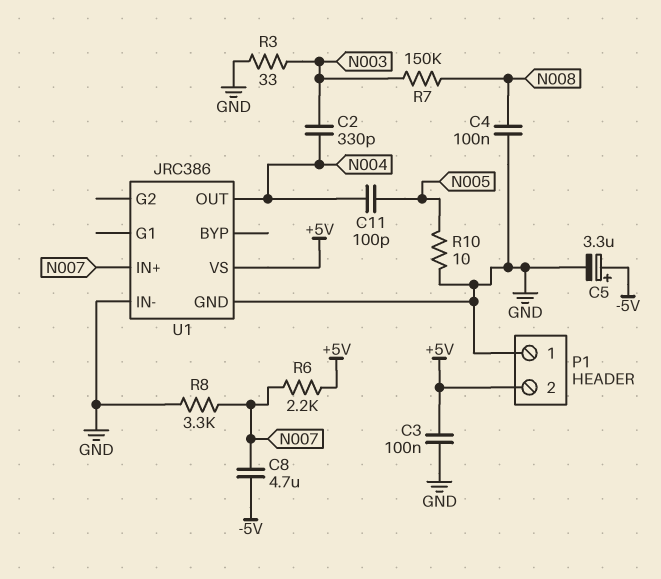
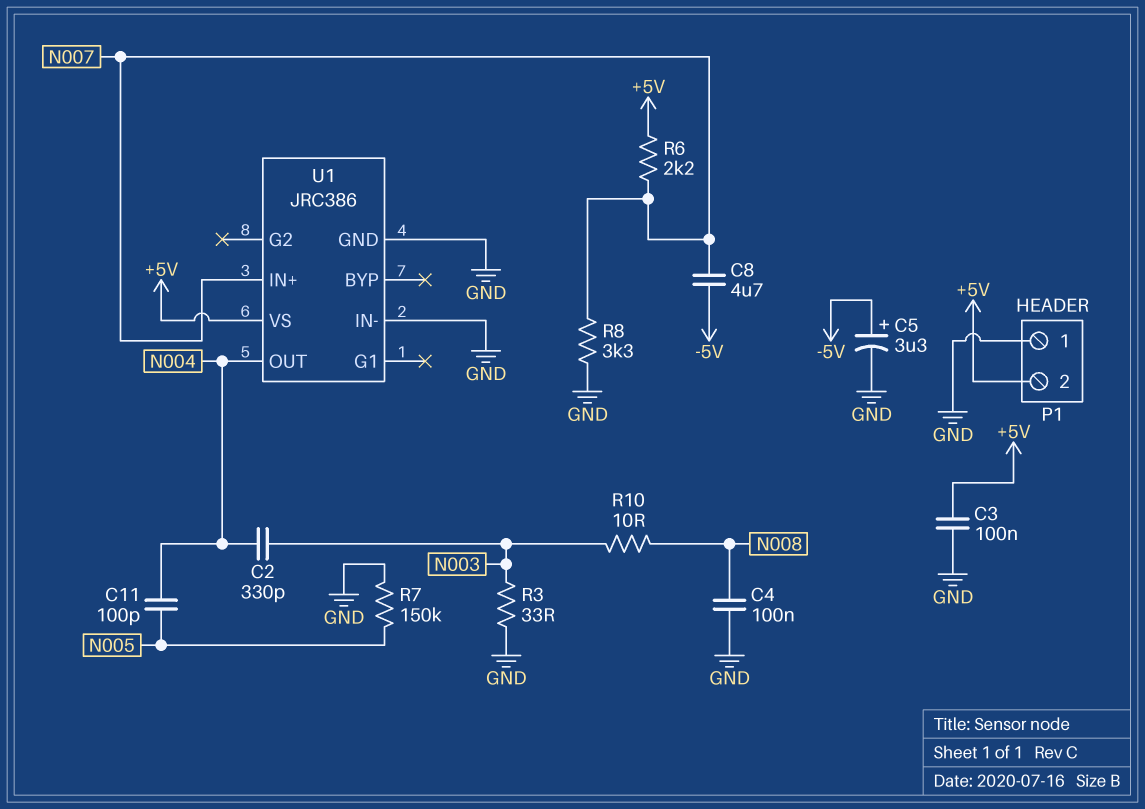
R7: 150k (N003, N008) -> 150k (GND, N005)
R10: 10 (GND, N005) -> 10 (N003, N008)

